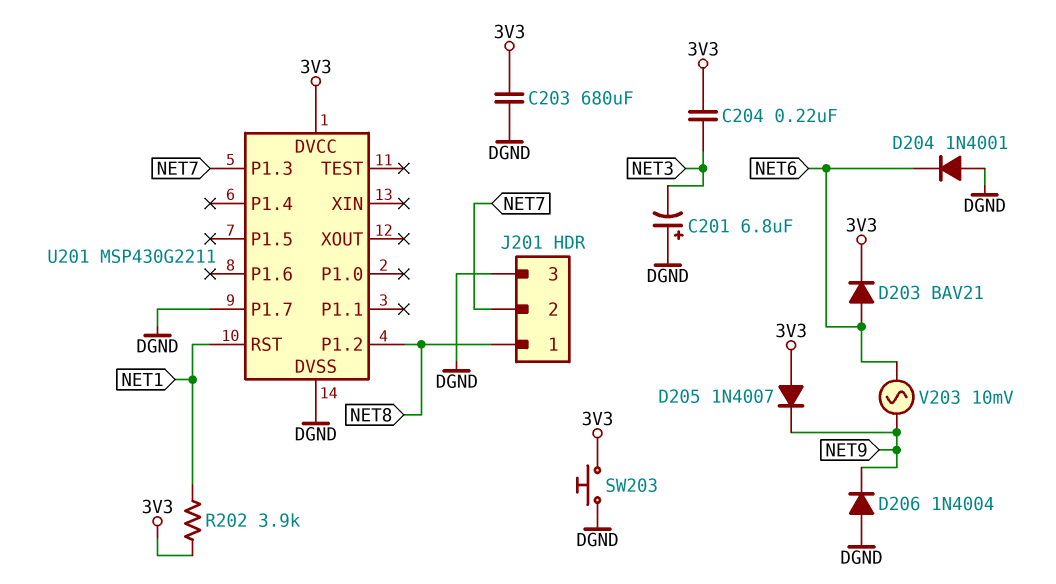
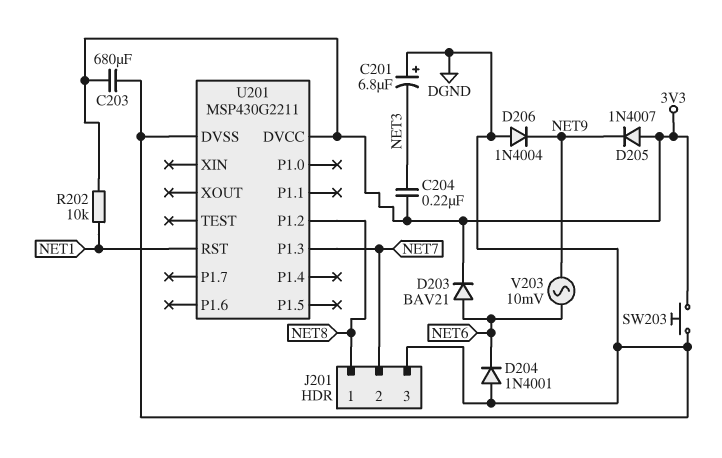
R202: 3.9k (3V3, NET1) -> 10k (3V3, NET1)
U201 pin P1.7: DGND -> none

